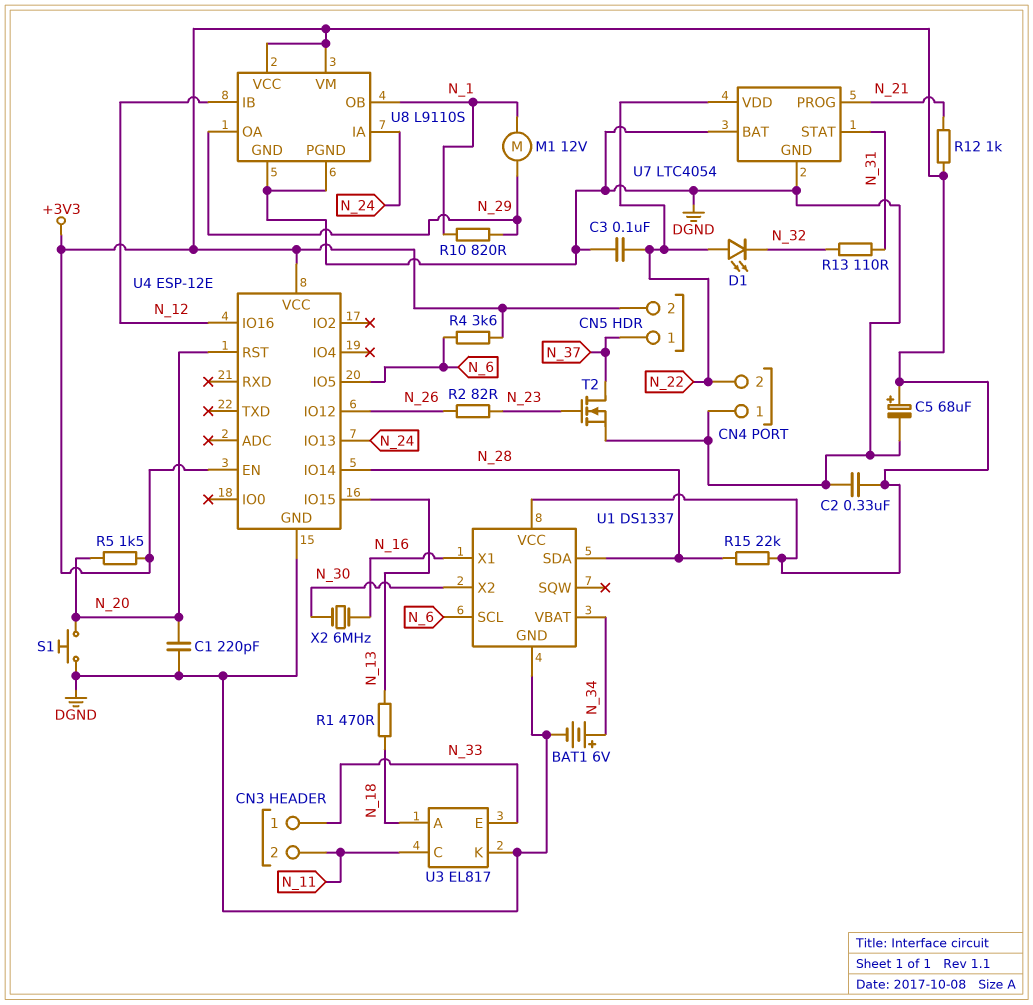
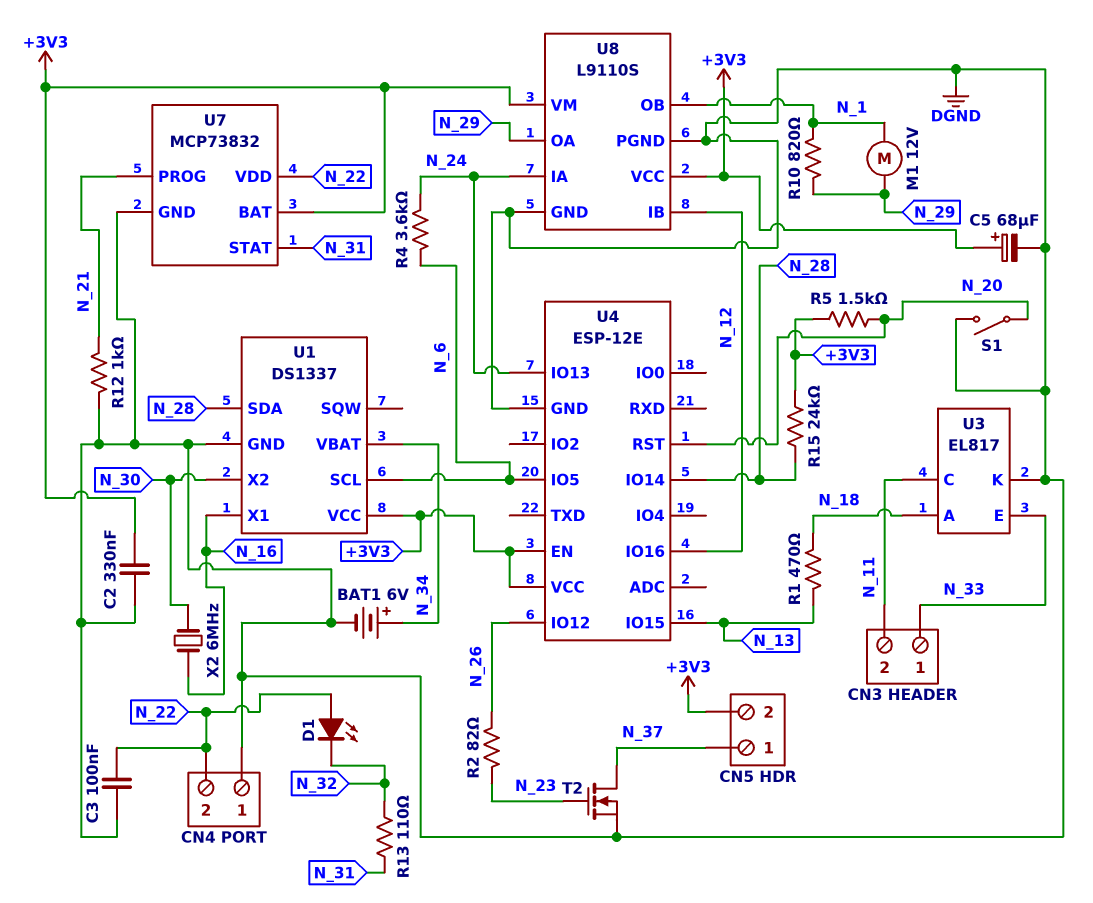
C1: 220pF (DGND, N_20) -> none
R4: 3.6k (+3V3, N_6) -> 3.6k (N_6, N_24)
R12: 1k (+3V3, N_21) -> 1k (DGND, N_21)
R15: 22k (+3V3, N_28) -> 24k (+3V3, N_28)
S1: button (DGND, N_20) -> switch (DGND, N_20)
U7: LTC4054 -> MCP73832
U7 pin BAT: DGND -> +3V3

